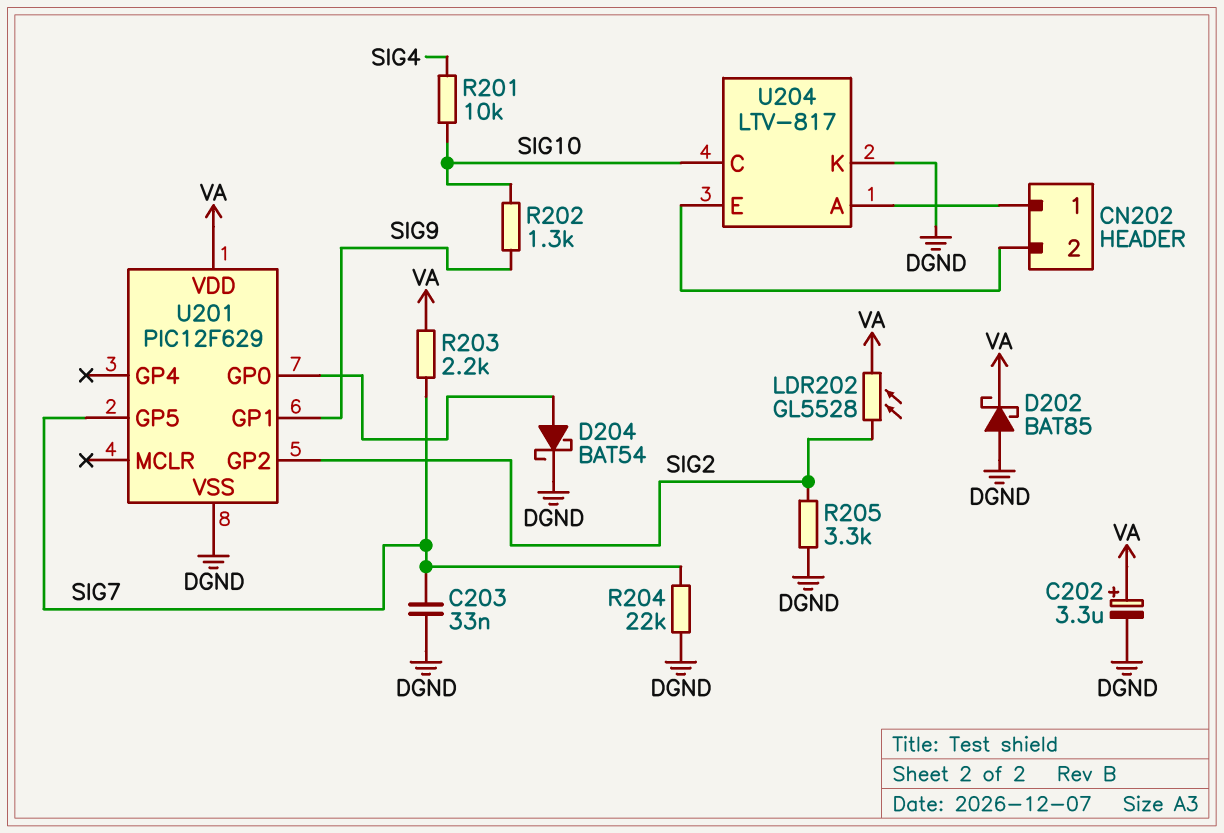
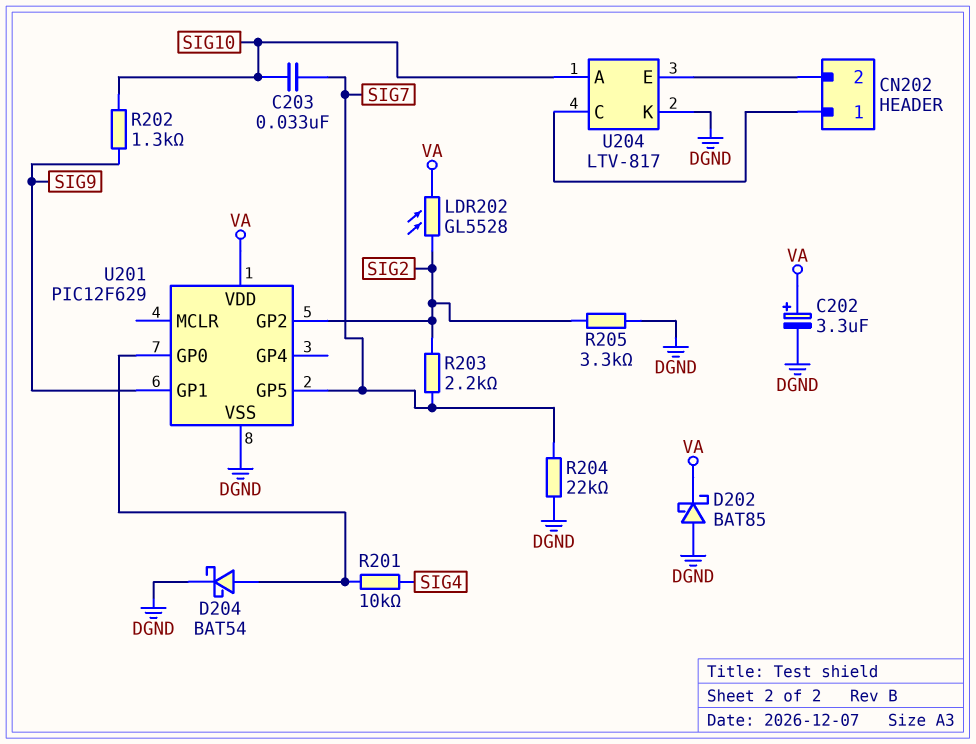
C203: 33nF (DGND, SIG7) -> 33nF (SIG7, SIG10)
R201: 10k (SIG4, SIG10) -> 10k (SIG4, U201/GP0)
R203: 2.2k (SIG7, VA) -> 2.2k (SIG2, SIG7)
U204 pin A: CN202/1 -> SIG10
U204 pin C: SIG10 -> CN202/1

